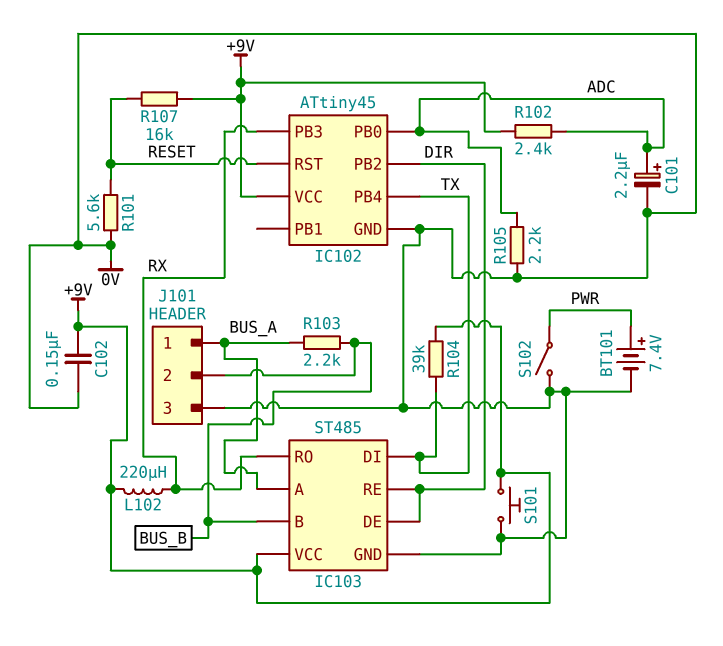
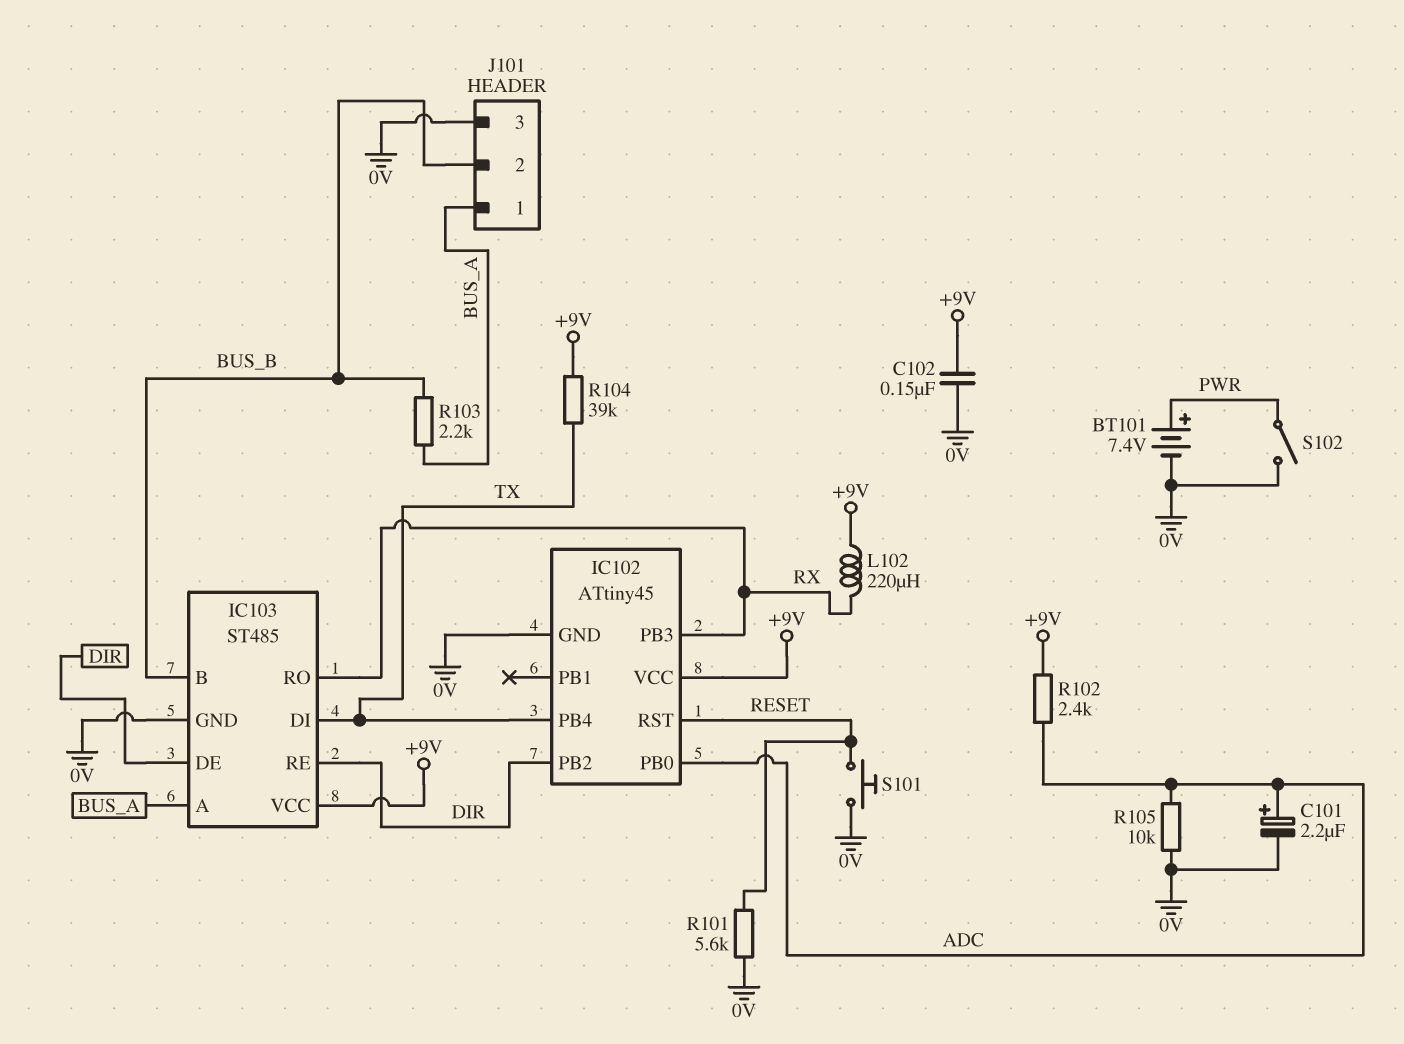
R105: 2.2k (0V, ADC) -> 10k (0V, ADC)
R107: 16k (+9V, RESET) -> none
S101: button (+9V, 0V) -> button (0V, RESET)

